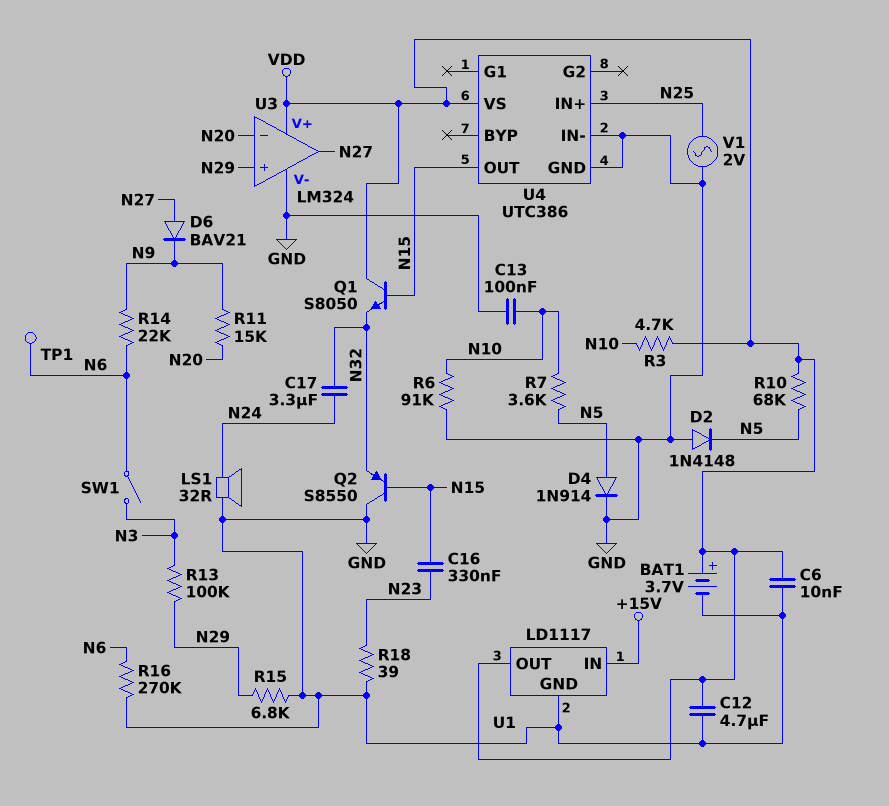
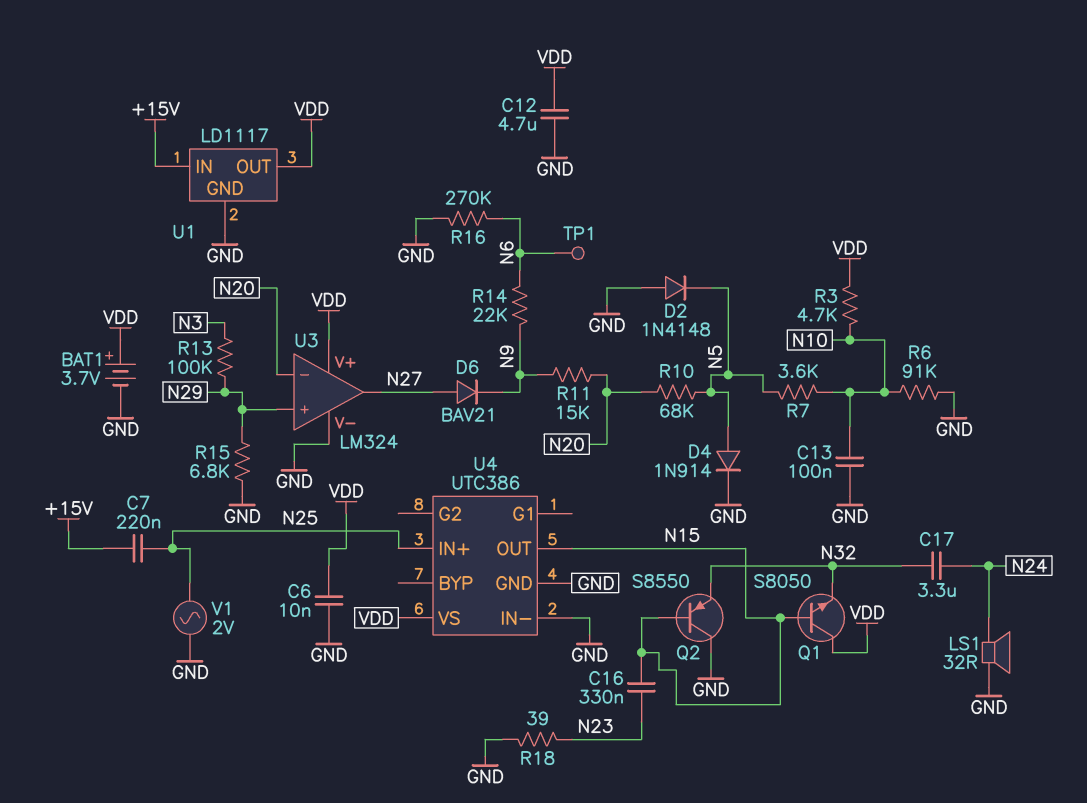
C7: none -> 220nF (+15V, N25)
R10: 68k (N5, VDD) -> 68k (N5, N20)
SW1: switch (N3, N6) -> none

